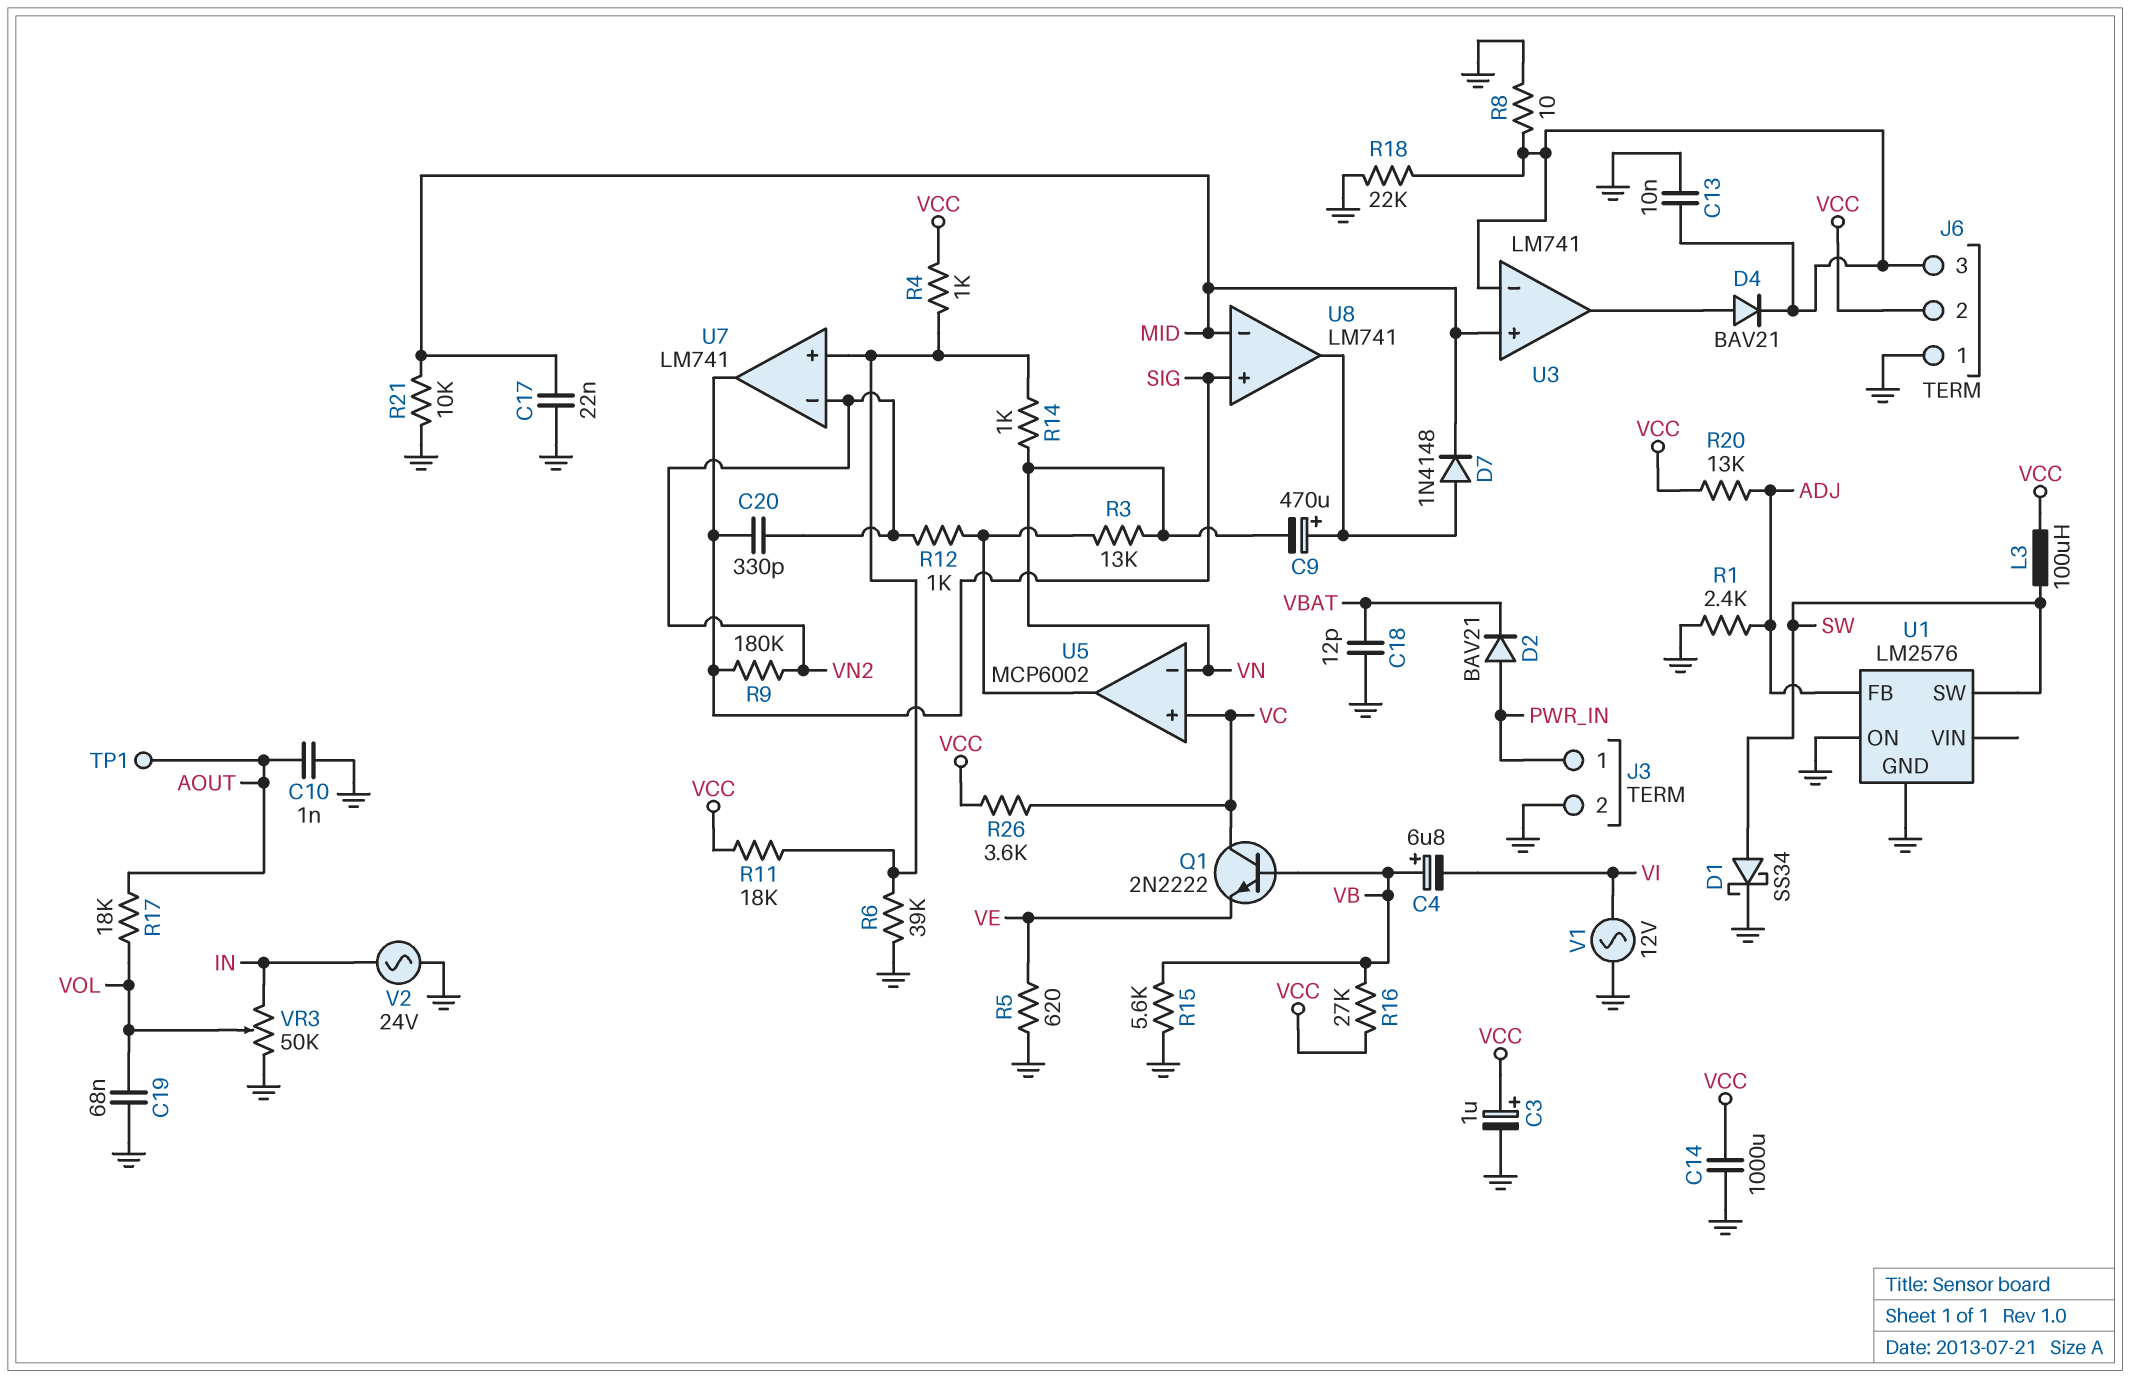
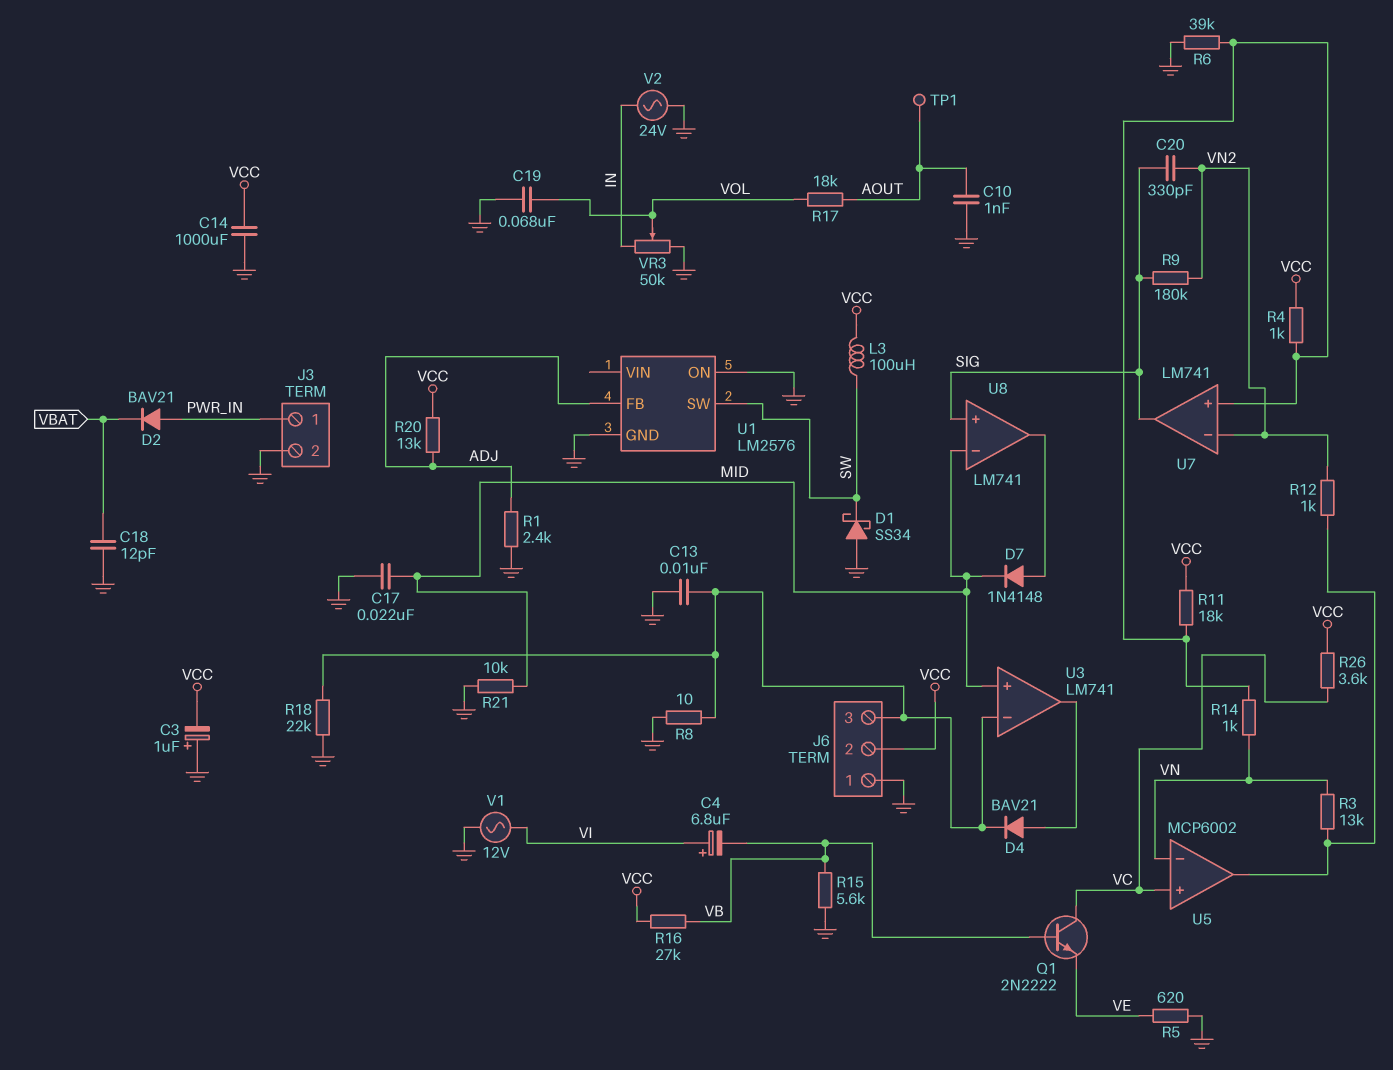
C3: 1uF (plus VCC, minus GND) -> 1uF (plus GND, minus VCC)
C4: 6.8uF (plus VB, minus VI) -> 6.8uF (plus VI, minus VB)
C9: 470uF (plus U8/out, minus VN) -> none
D1: schottky SS34 (A SW, K GND) -> schottky SS34 (A GND, K SW)

